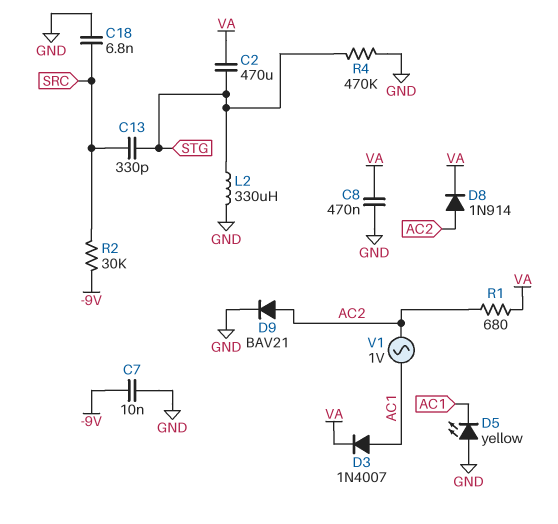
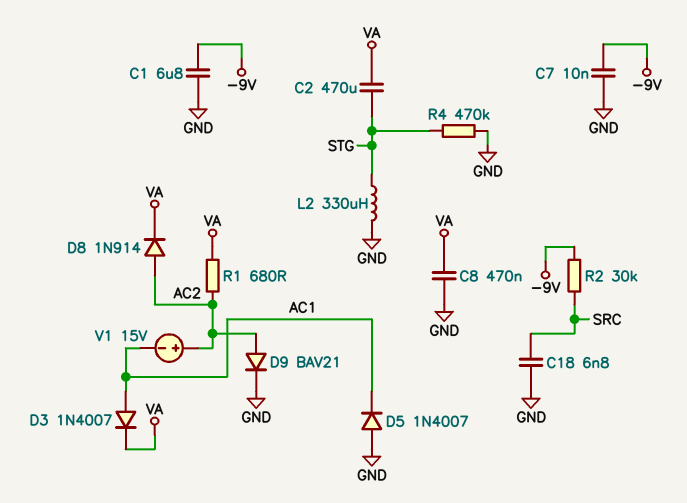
C1: none -> 6.8uF (-9V, GND)
C13: 330pF (SRC, STG) -> none
D5: LED yellow (A GND, K AC1) -> diode 1N4007 (A GND, K AC1)
V1: AC 1V (AC1, AC2) -> 15V (plus AC2, minus AC1)

